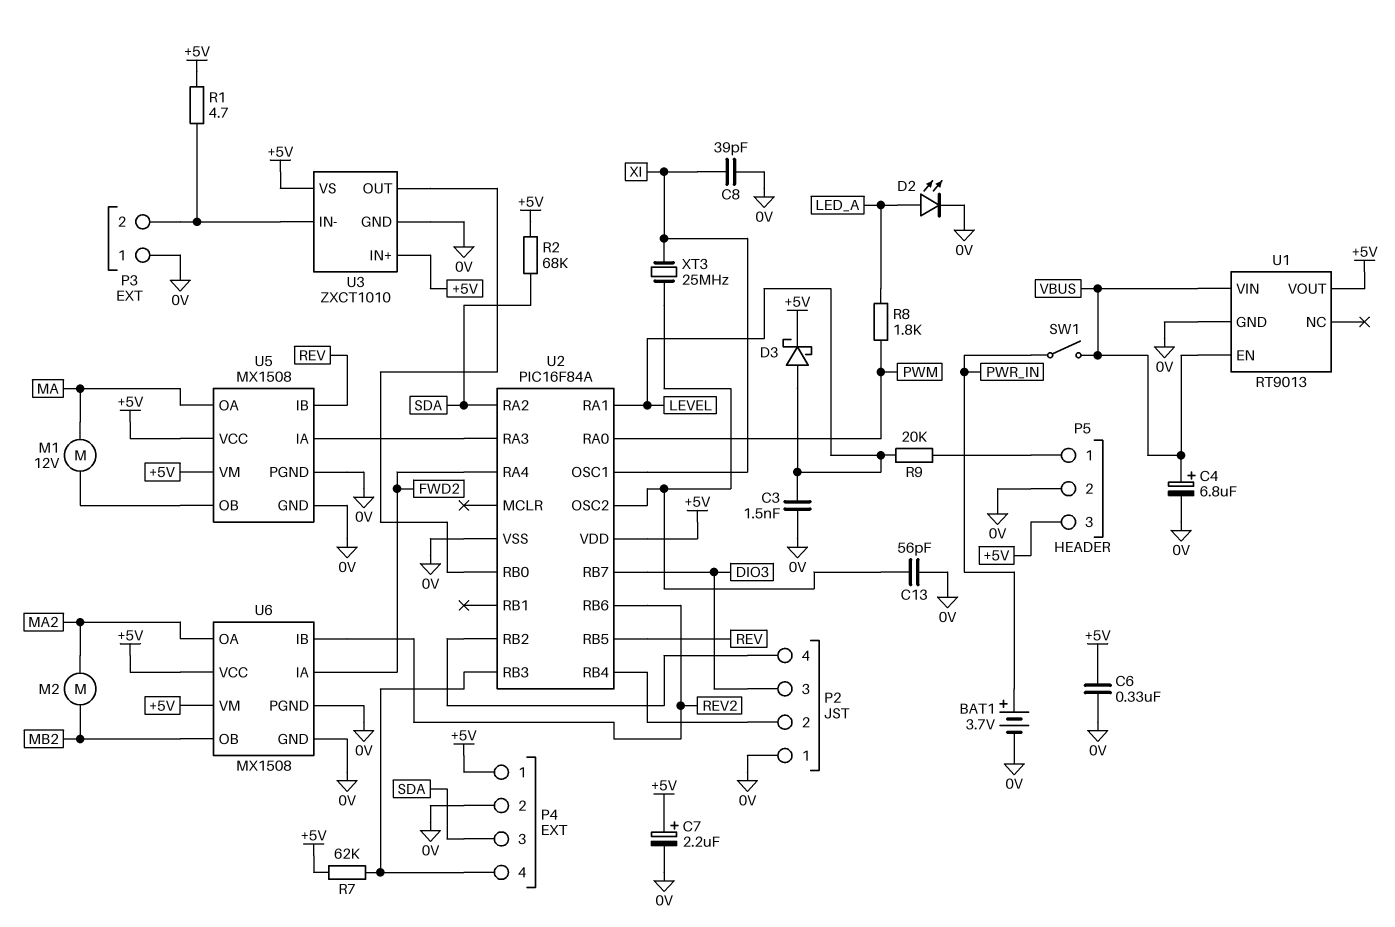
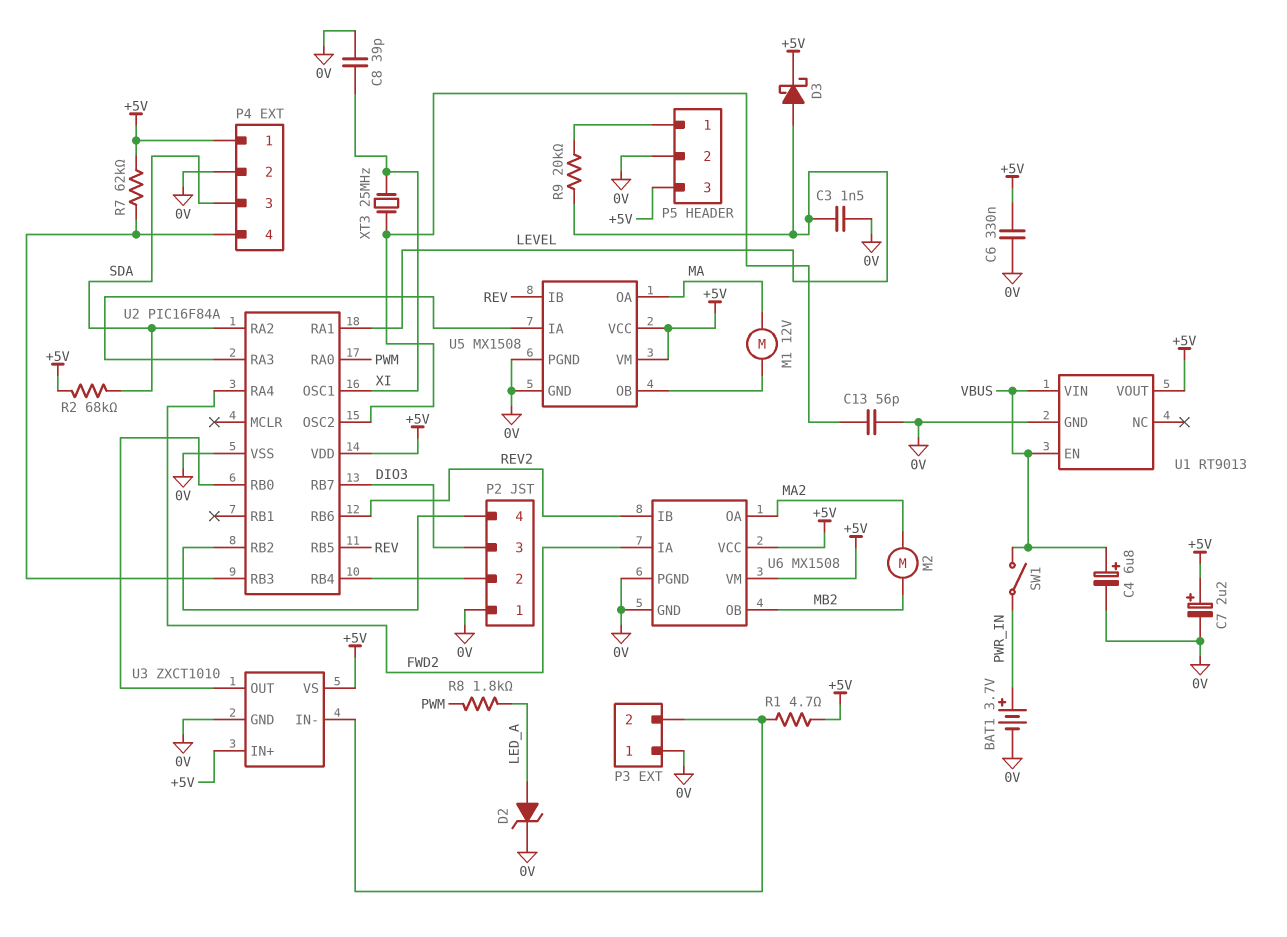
D2: LED (A LED_A, K 0V) -> zener (A LED_A, K 0V)

